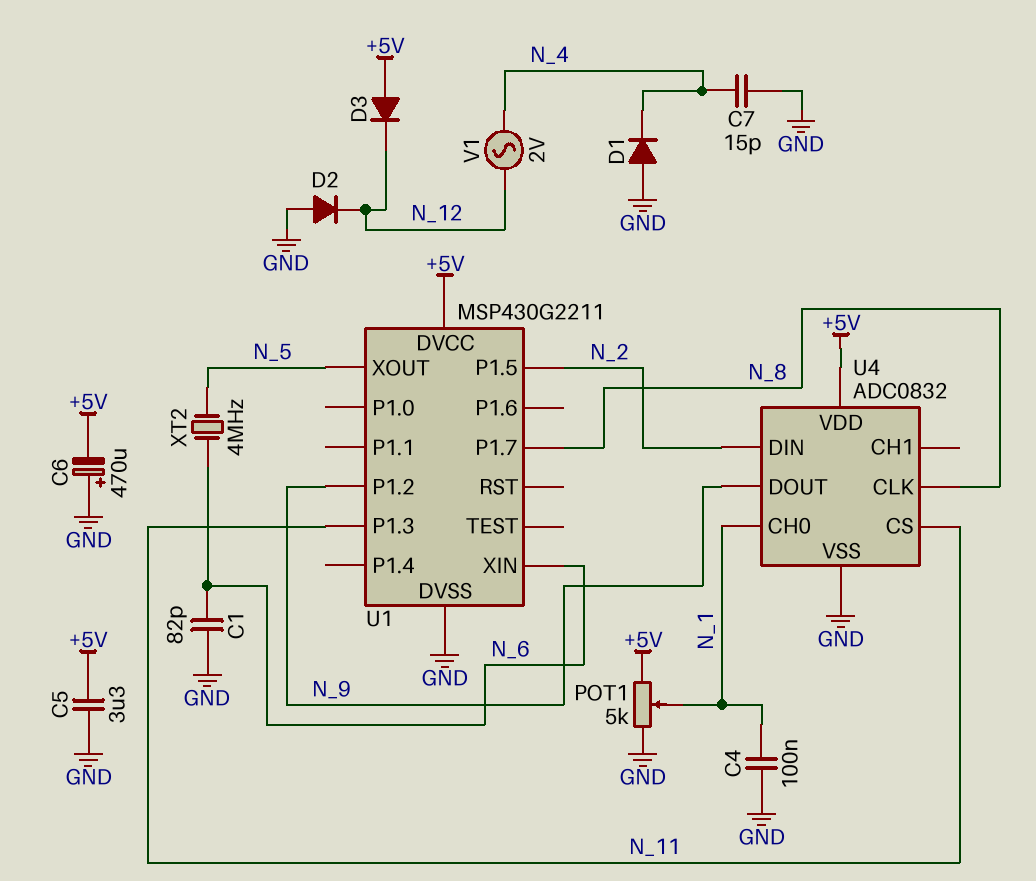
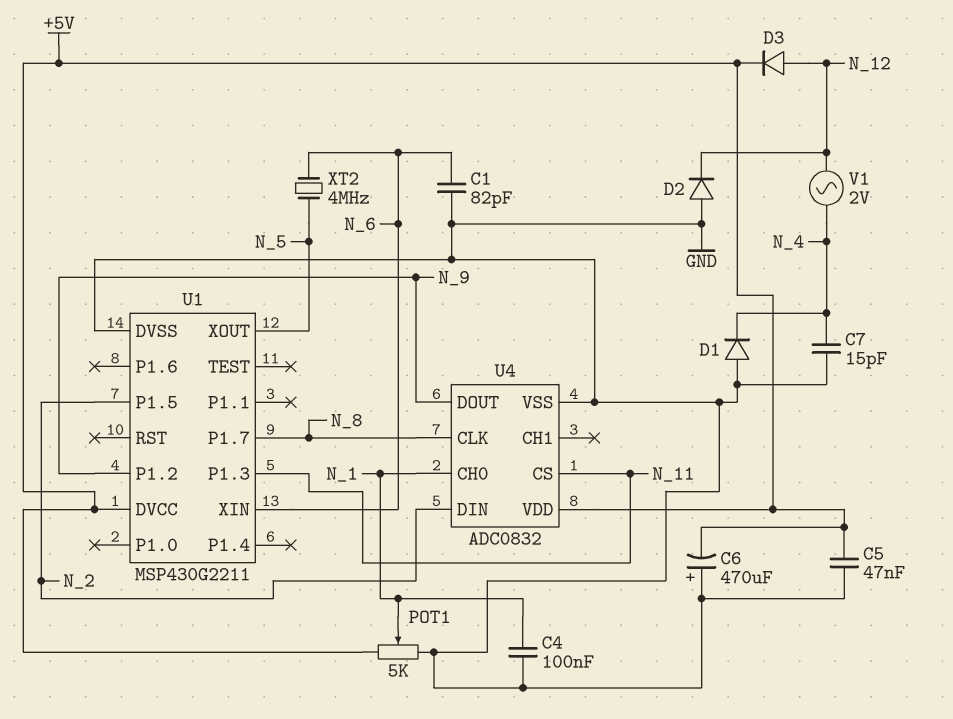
C5: 3.3uF (+5V, GND) -> 47nF (+5V, GND)
D3: diode (A +5V, K N_12) -> diode (A N_12, K +5V)

